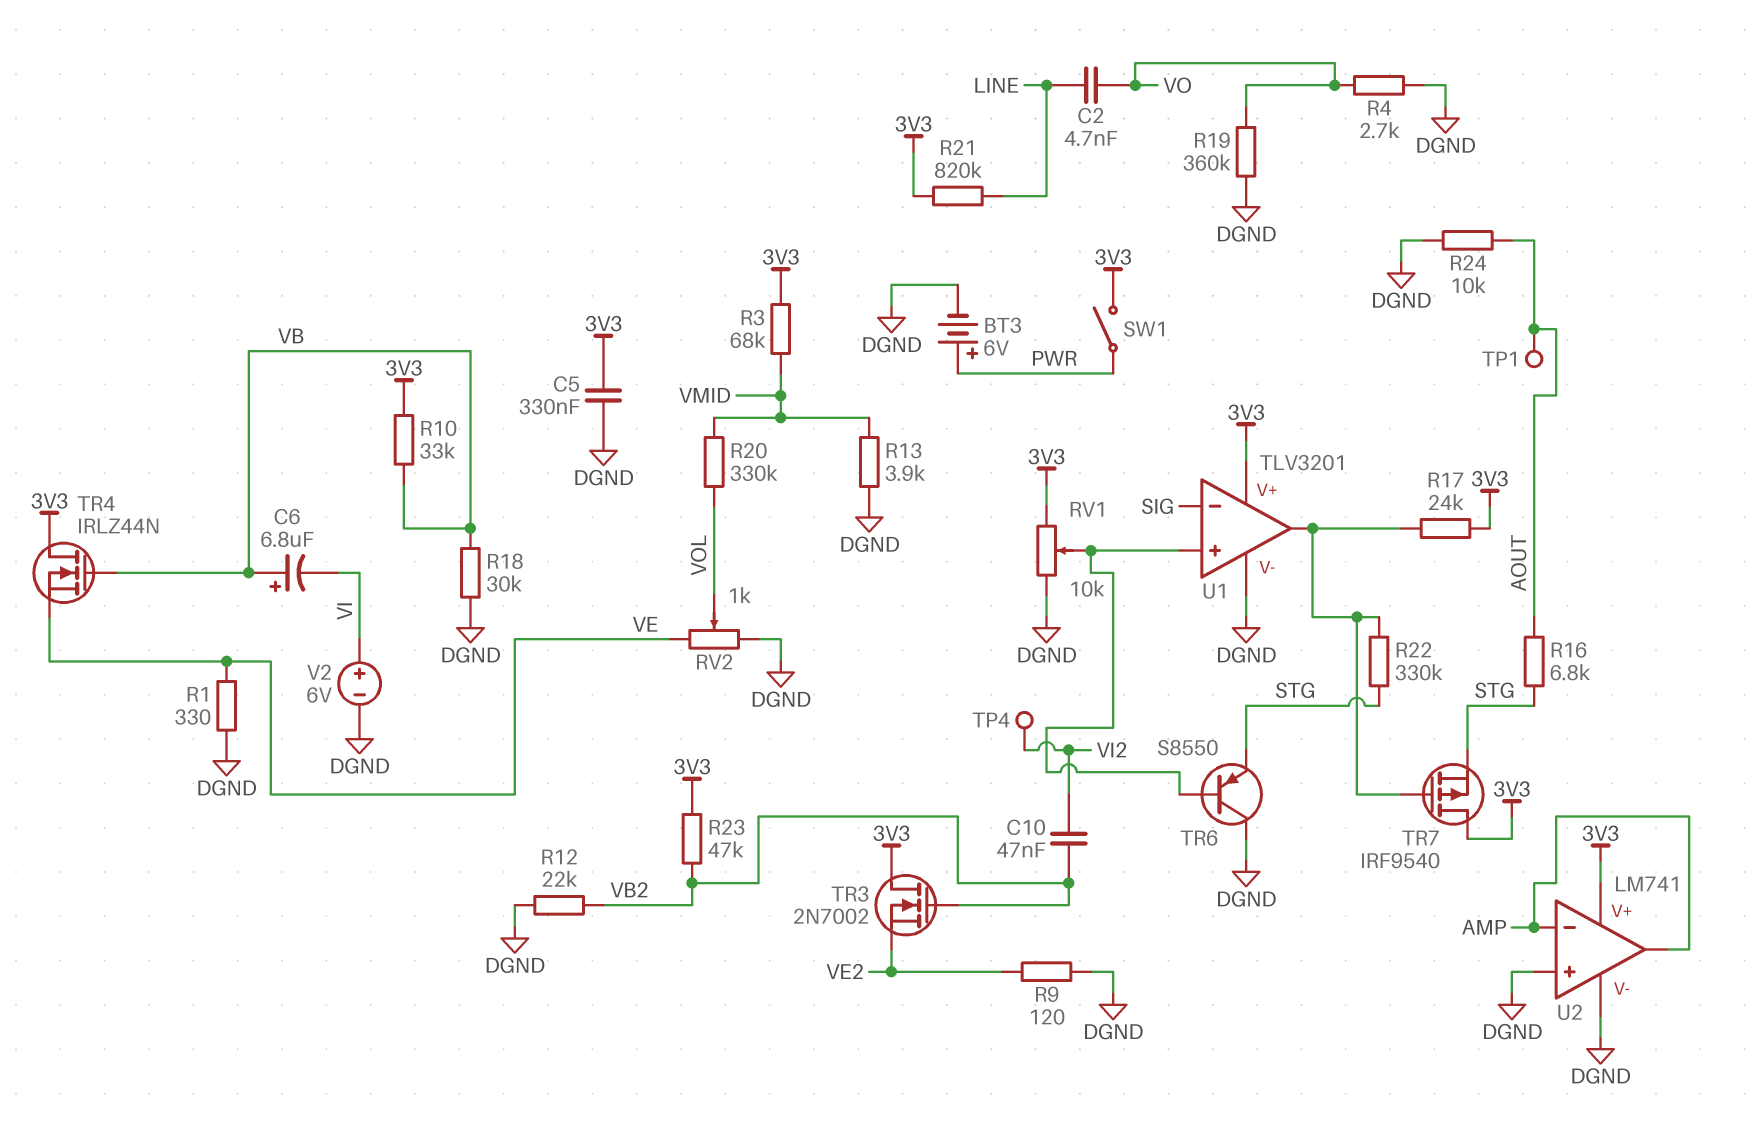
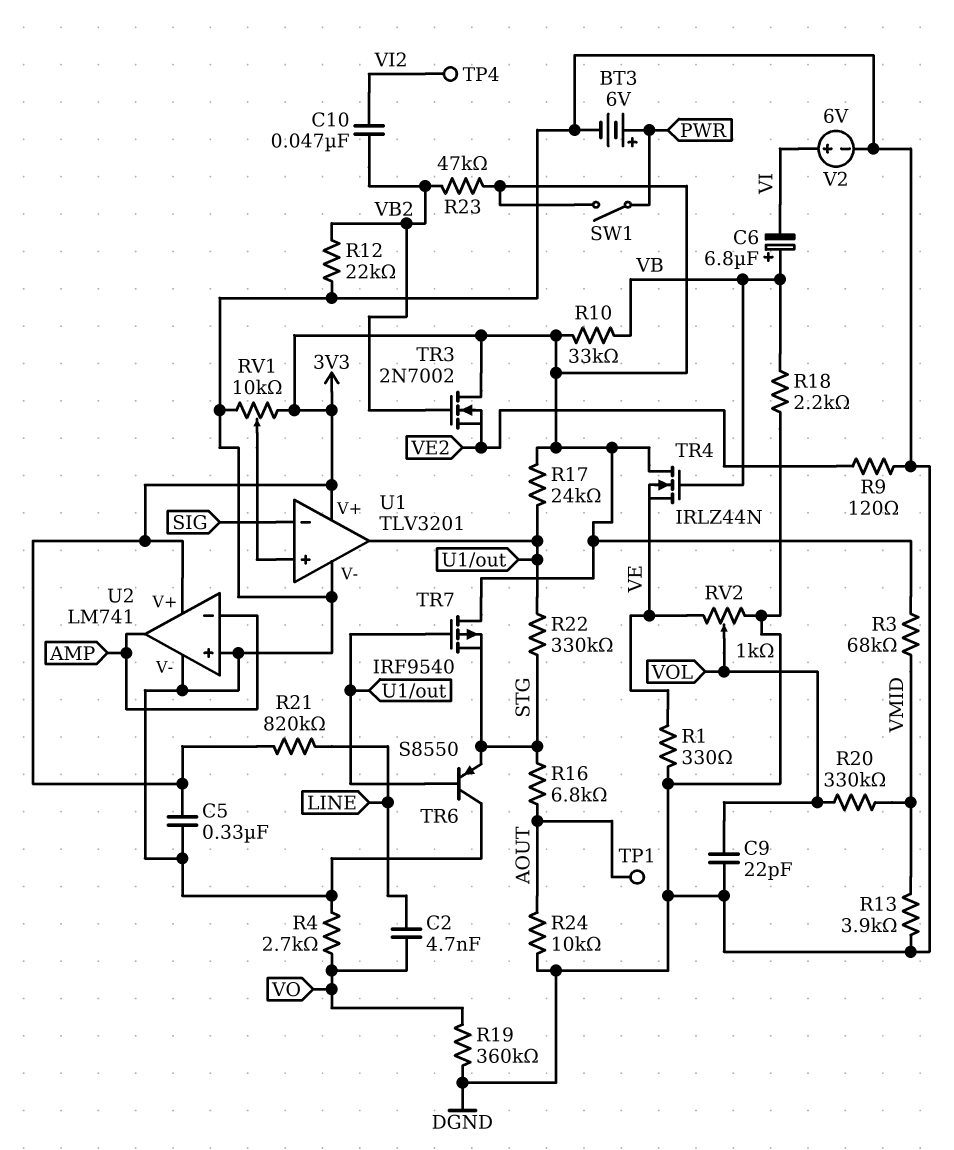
C9: none -> 22pF (DGND, VOL)
R18: 30k (DGND, VB) -> 2.2k (DGND, VB)
TR6: PNP S8550 (B U1/in+, C DGND, E STG) -> PNP S8550 (B U1/out, C DGND, E STG)

